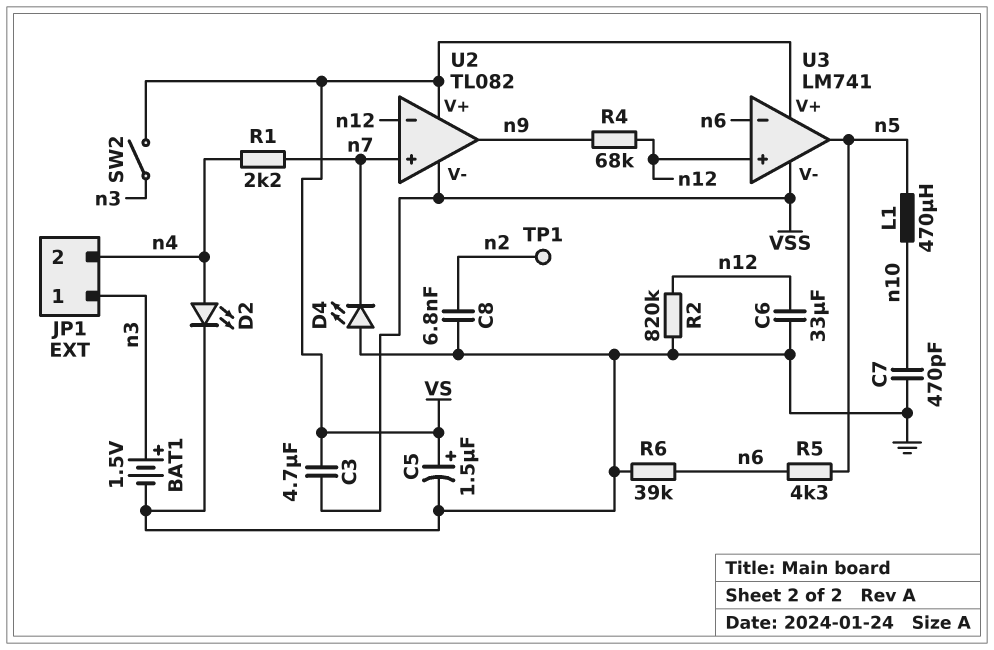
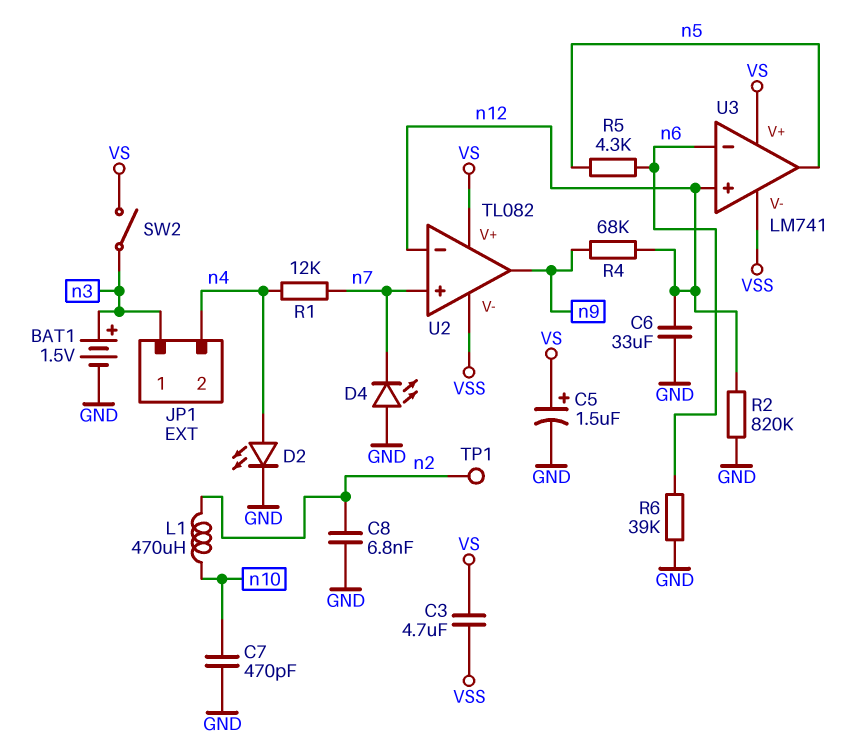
L1: 470uH (n5, n10) -> 470uH (n2, n10)
R1: 2.2k (n4, n7) -> 12k (n4, n7)

